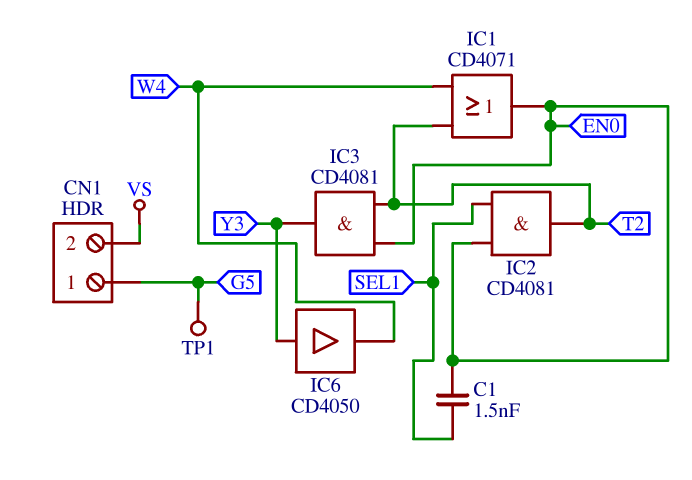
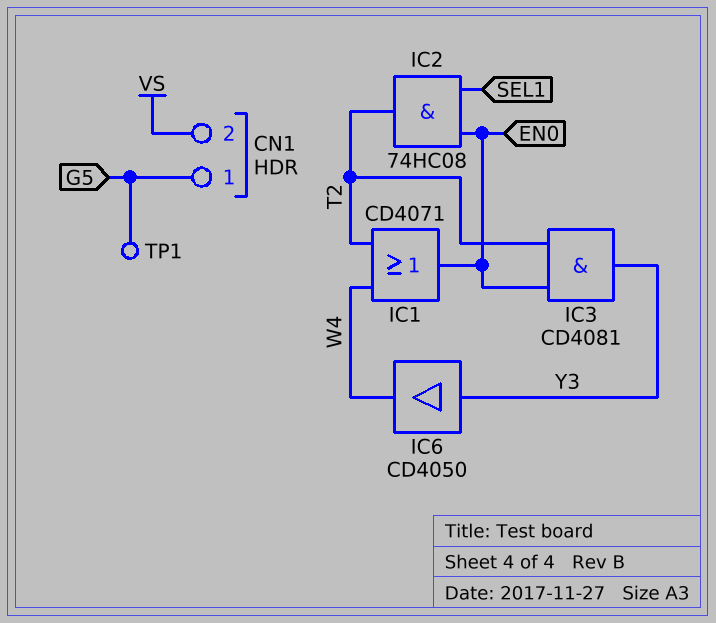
C1: 1.5nF (EN0, SEL1) -> none
IC2: AND CD4081 (in EN0, in SEL1, out T2) -> AND 74HC08 (in EN0, in SEL1, out T2)

